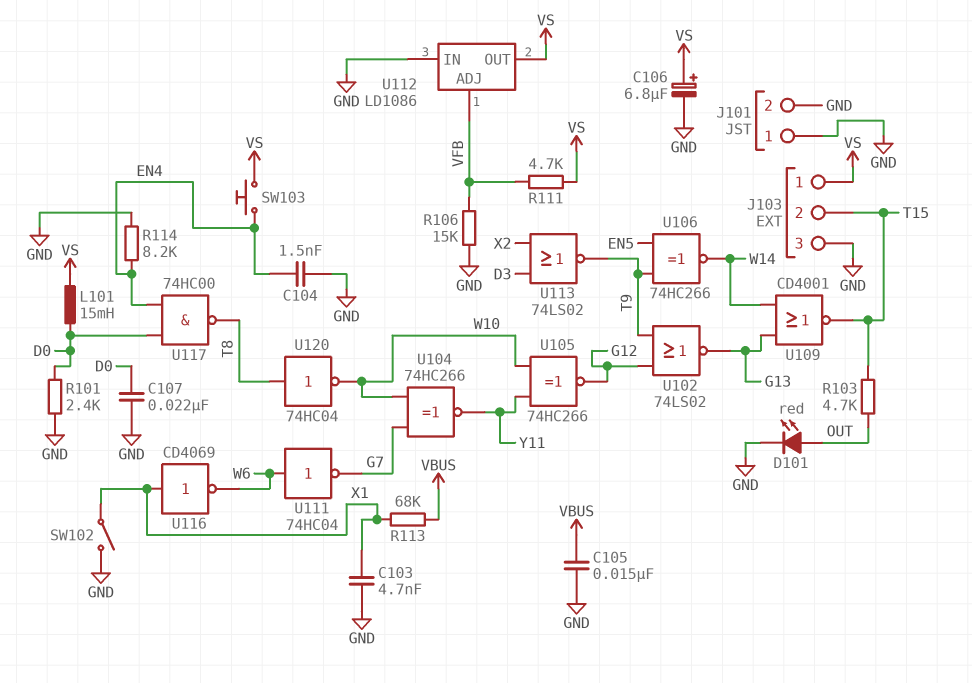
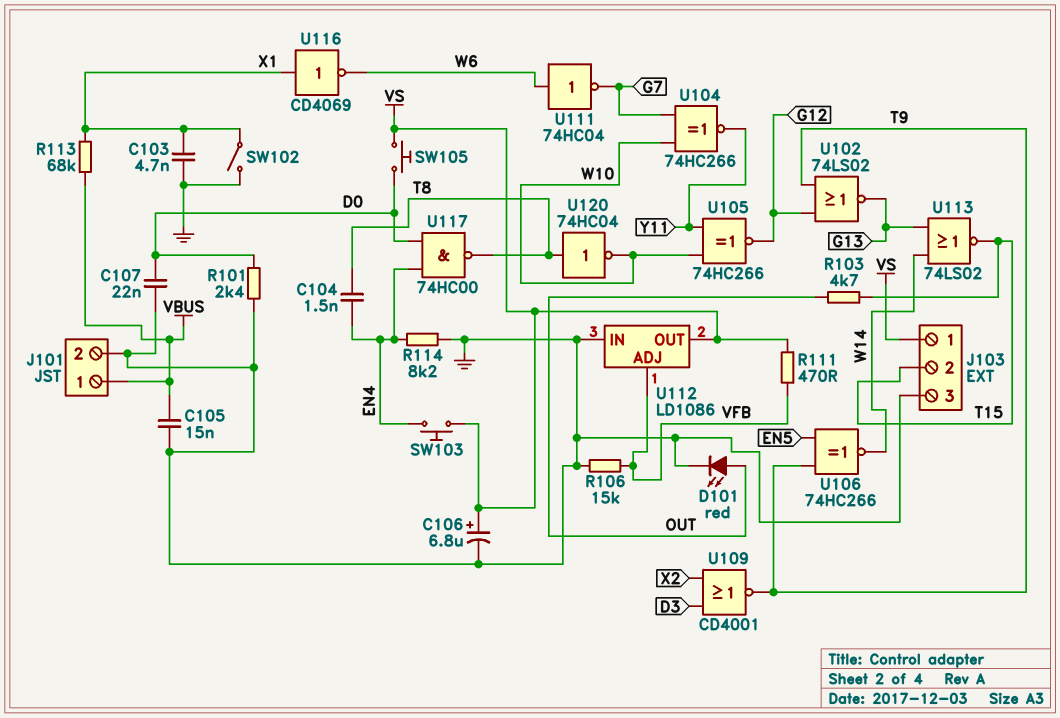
C104: 1.5nF (EN4, GND) -> 1.5nF (EN4, T8)
J101 pin 1: GND -> VBUS
L101: 15mH (D0, VS) -> none
R111: 4.7k (VFB, VS) -> 470 (VFB, VS)
SW105: none -> button (D0, VS)
U109: NOR CD4001 (in G13, in W14, out T15) -> NOR CD4001 (in D3, in X2, out T9)
U113: NOR 74LS02 (in D3, in X2, out T9) -> NOR 74LS02 (in G13, in W14, out T15)

